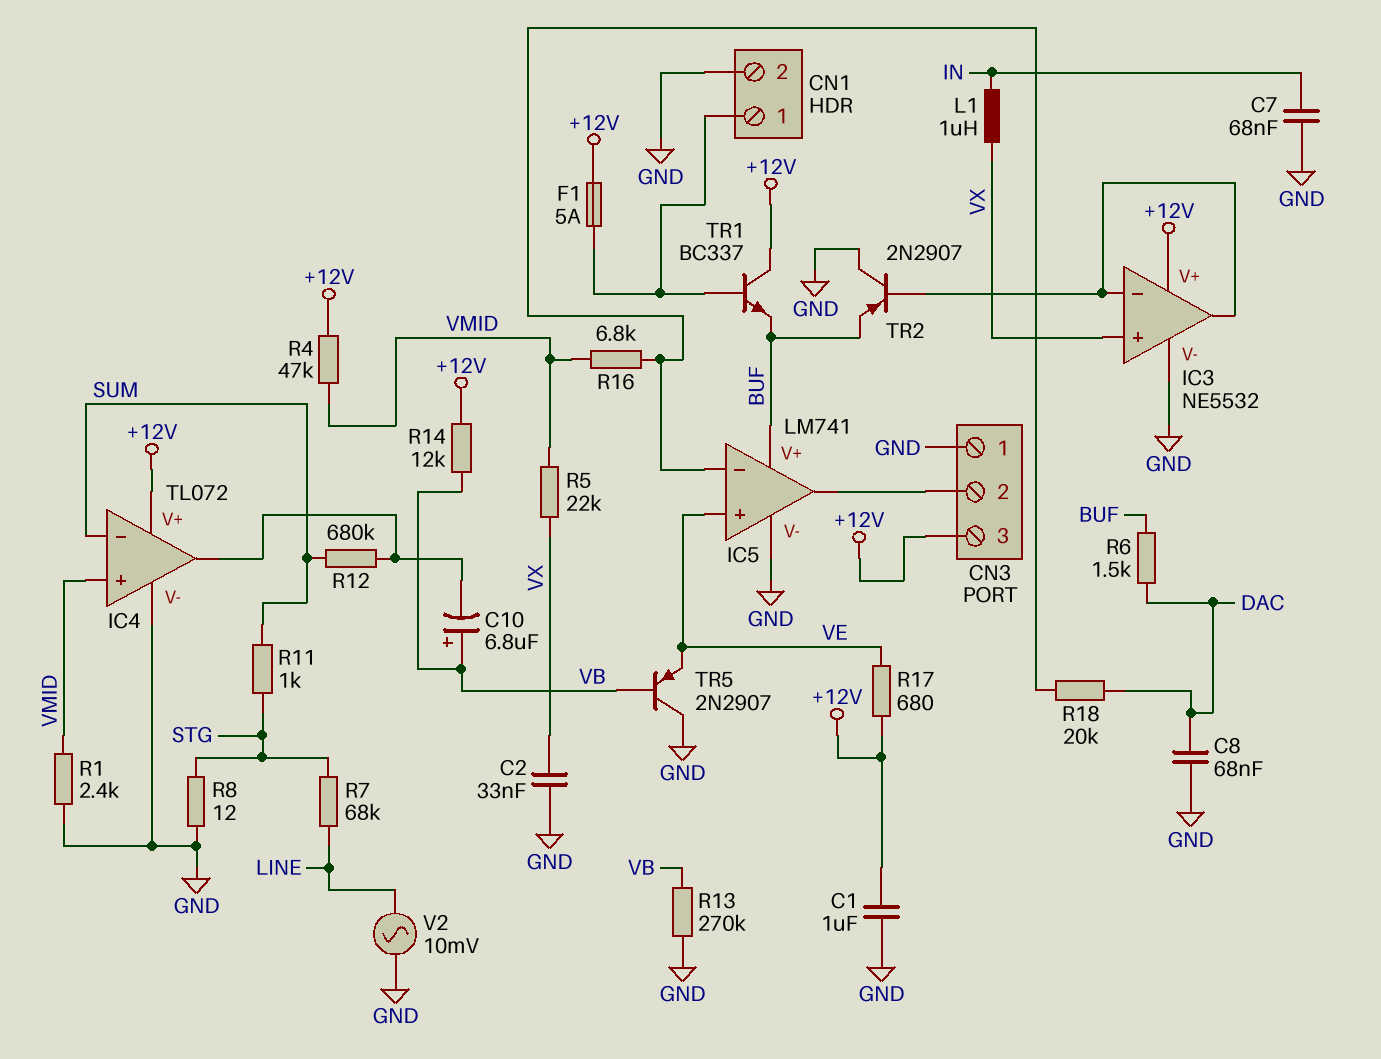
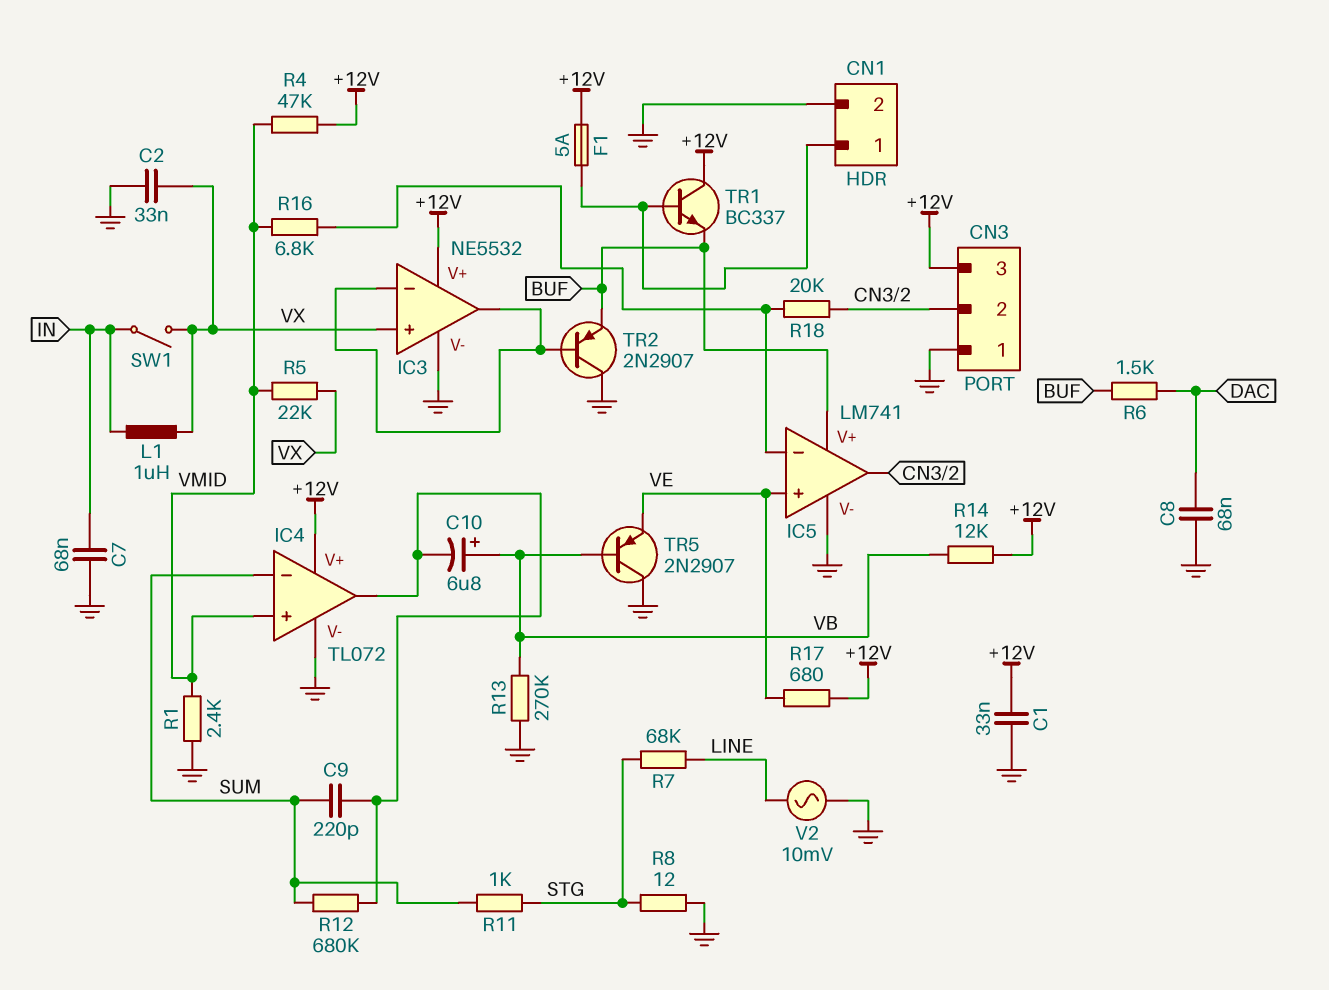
C1: 1uF (+12V, GND) -> 33nF (+12V, GND)
C9: none -> 220pF (IC4/out, SUM)
R18: 20k (DAC, IC5/in-) -> 20k (CN3/2, IC5/in-)
SW1: none -> switch (IN, VX)

